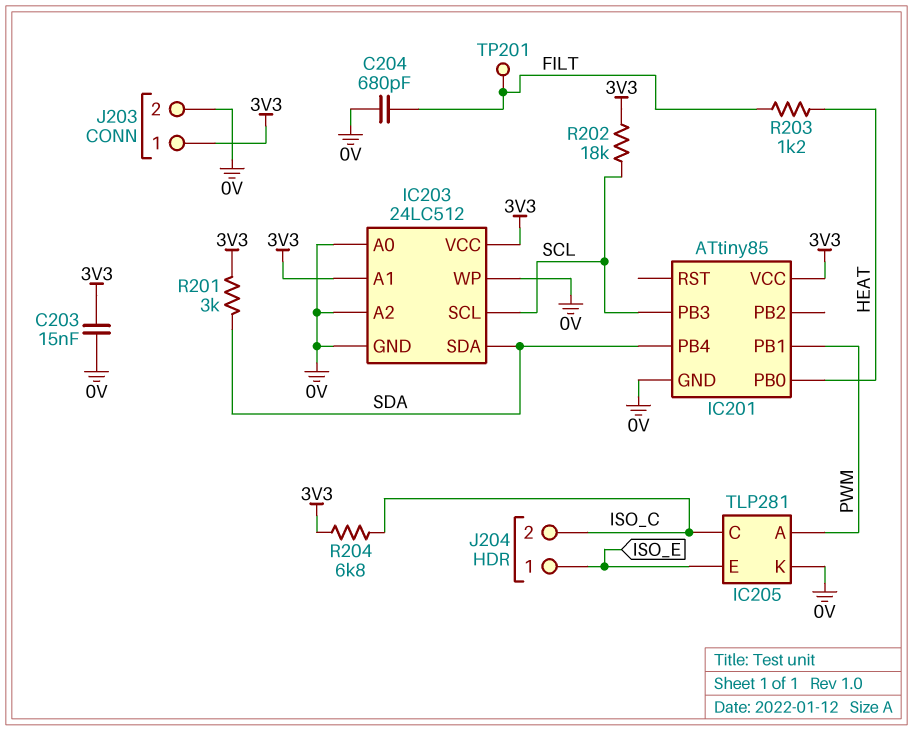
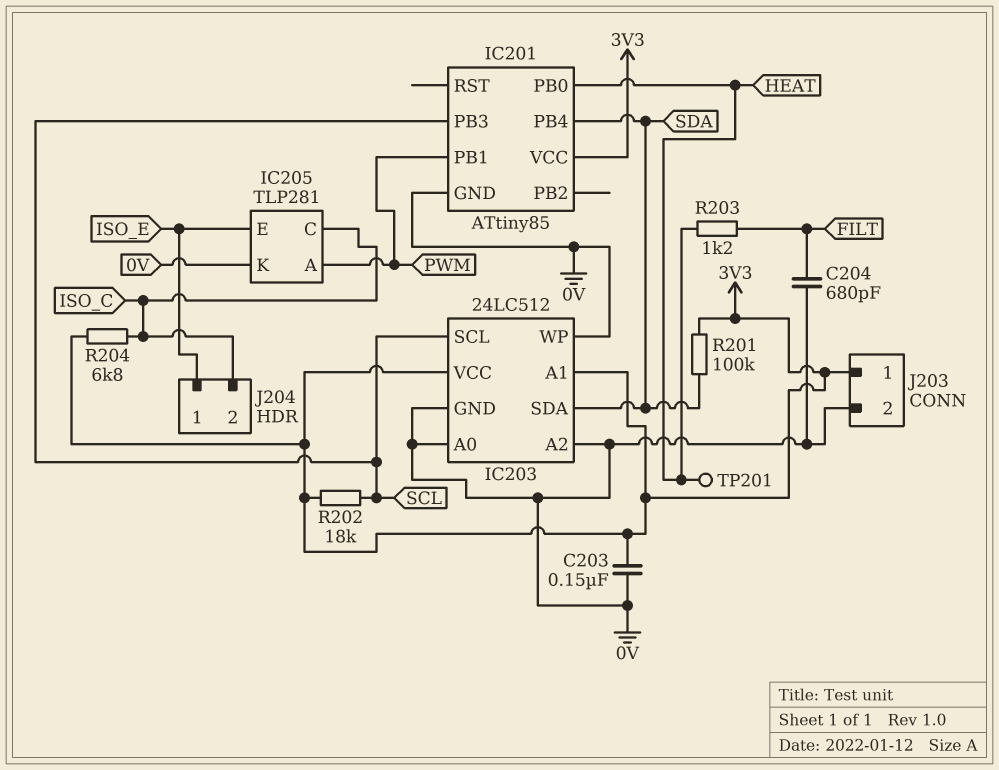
C203: 15nF (0V, 3V3) -> 150nF (0V, 3V3)
R201: 3k (3V3, SDA) -> 100k (3V3, SDA)
TP201: test point (FILT) -> test point (HEAT)

